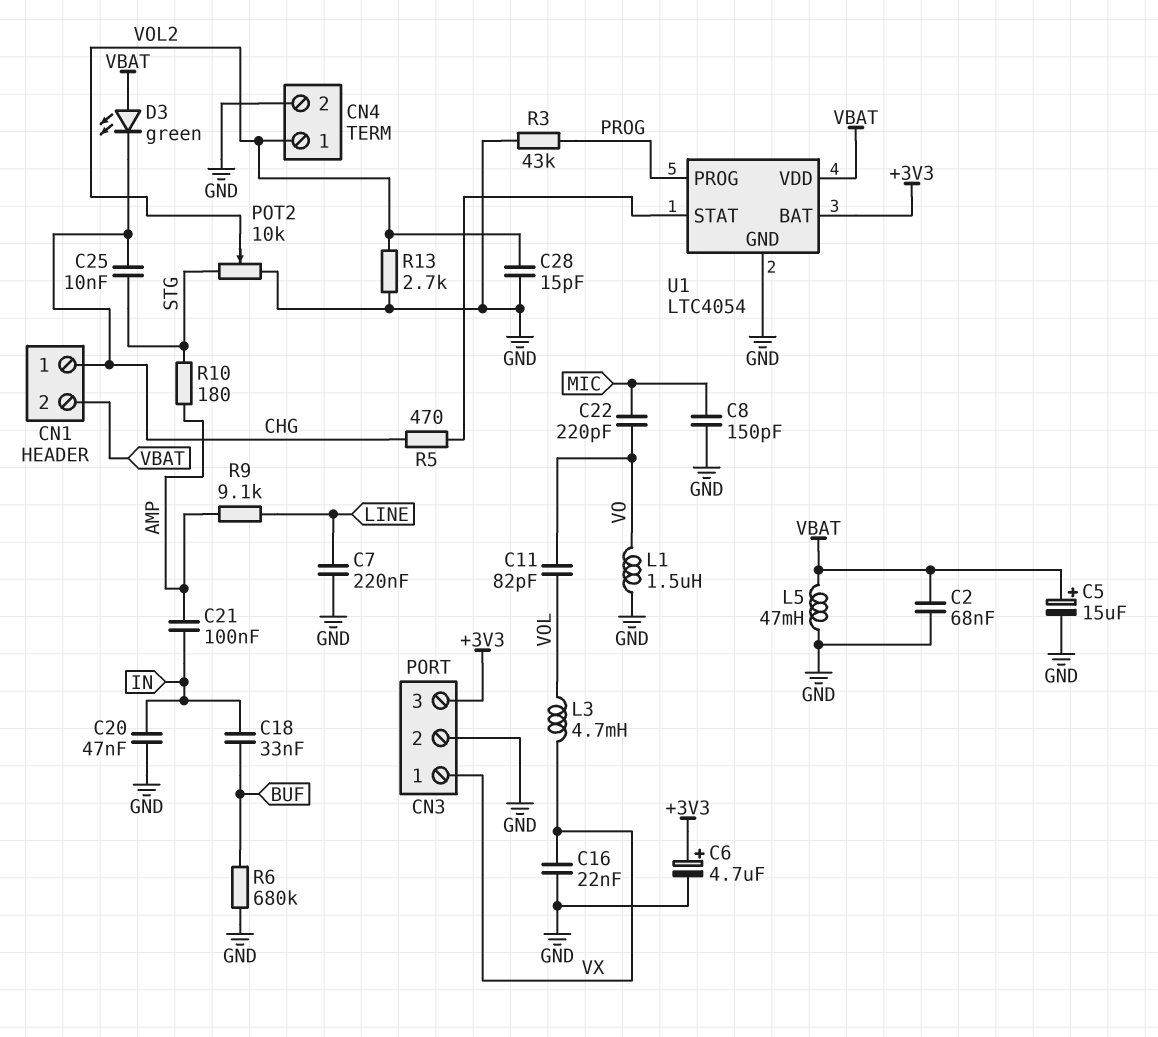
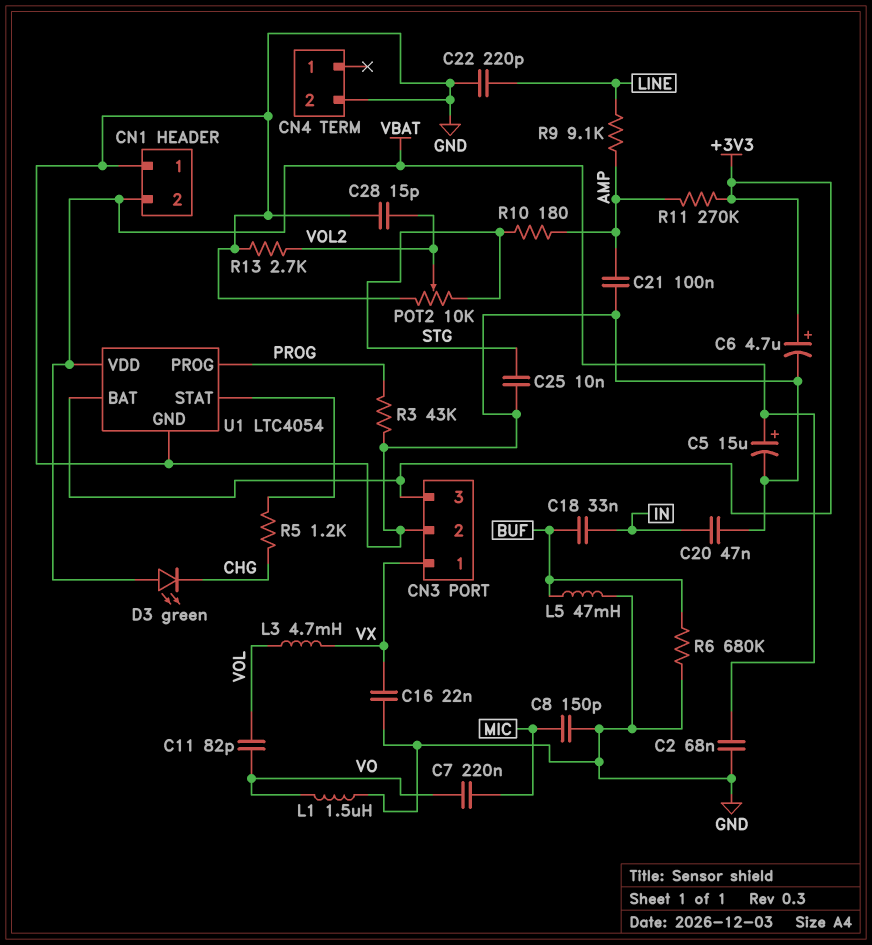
C7: 220nF (GND, LINE) -> 220nF (MIC, VO)
C21: 100nF (AMP, IN) -> 100nF (AMP, GND)
C22: 220pF (MIC, VO) -> 220pF (GND, LINE)
C25: 10nF (CHG, STG) -> 10nF (GND, STG)
CN1 pin 1: CHG -> GND
CN4 pin 1: VOL2 -> none
L5: 47mH (GND, VBAT) -> 47mH (BUF, GND)
R5: 470 (CHG, U1/STAT) -> 1.2k (CHG, U1/STAT)
R11: none -> 270k (+3V3, AMP)

